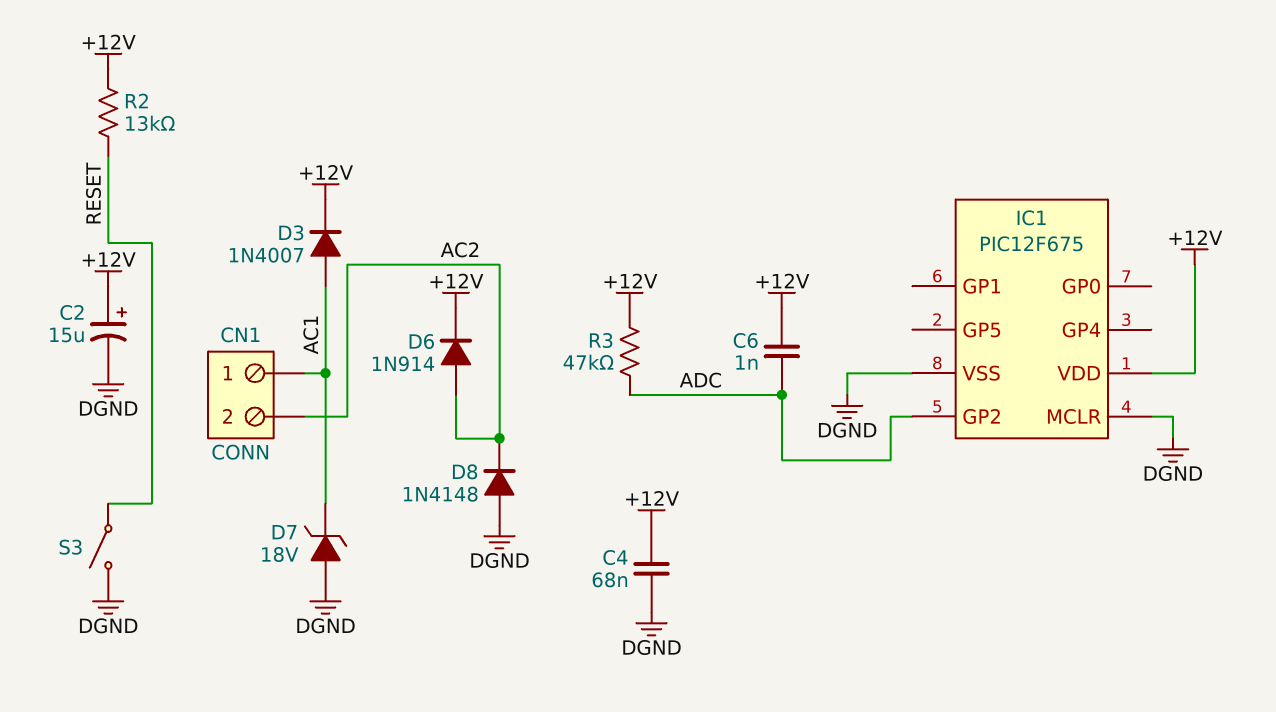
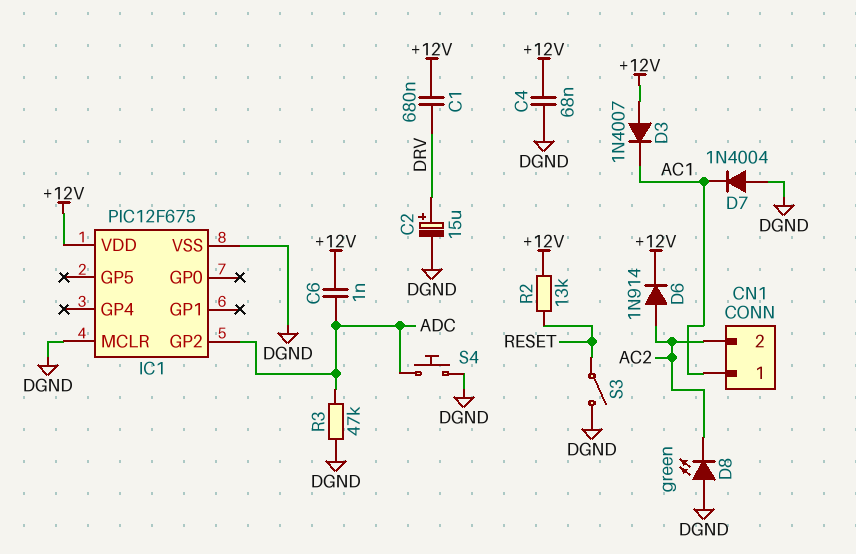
C1: none -> 680nF (+12V, DRV)
C2: 15uF (plus +12V, minus DGND) -> 15uF (plus DRV, minus DGND)
D3: diode 1N4007 (A AC1, K +12V) -> diode 1N4007 (A +12V, K AC1)
D7: zener 18V (A DGND, K AC1) -> diode 1N4004 (A DGND, K AC1)
D8: diode 1N4148 (A DGND, K AC2) -> LED green (A DGND, K AC2)
R3: 47k (+12V, ADC) -> 47k (ADC, DGND)
S4: none -> button (ADC, DGND)

